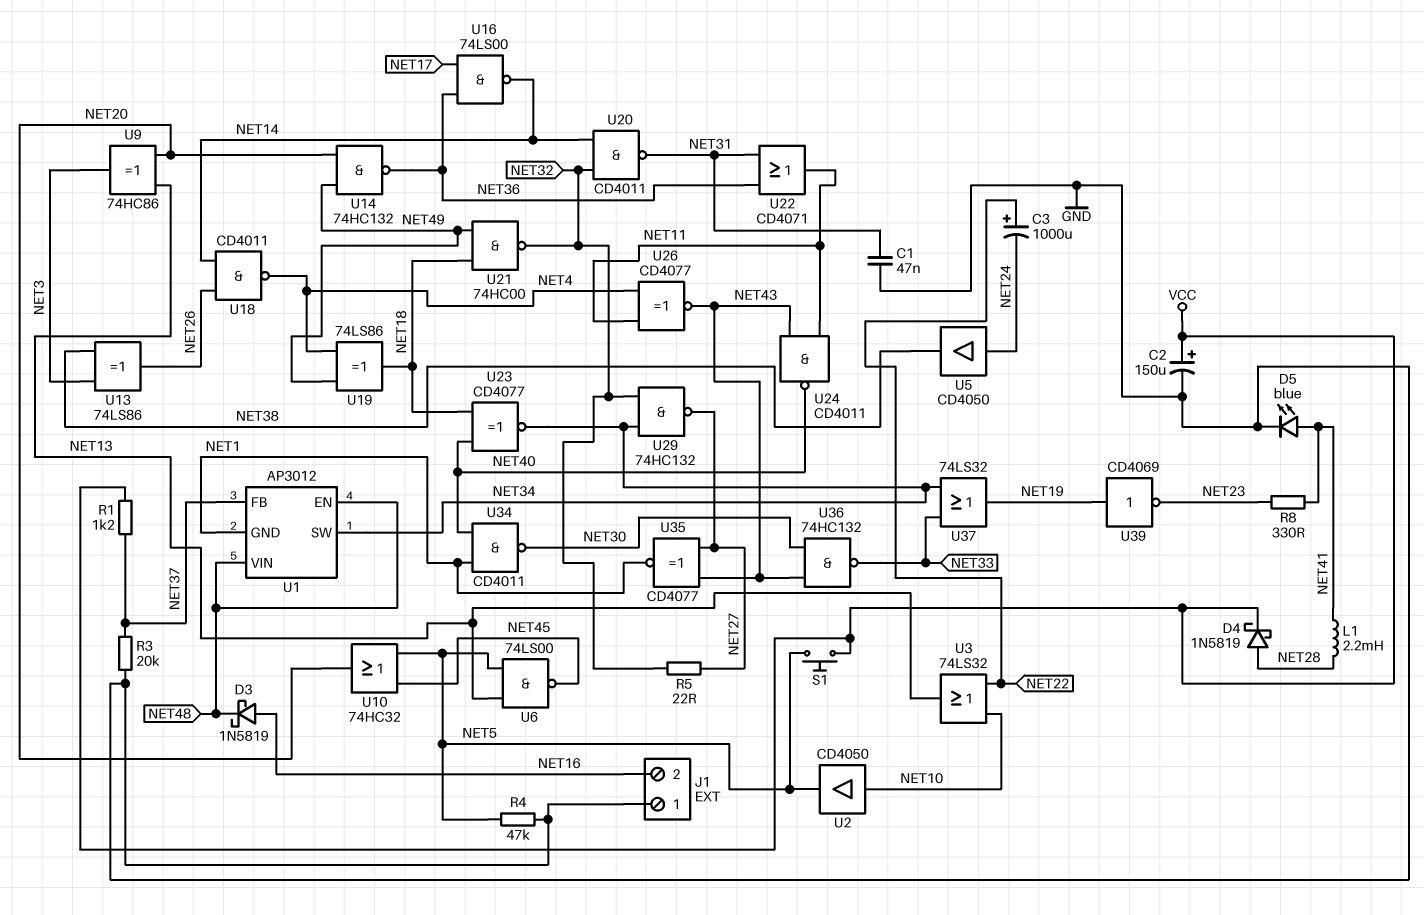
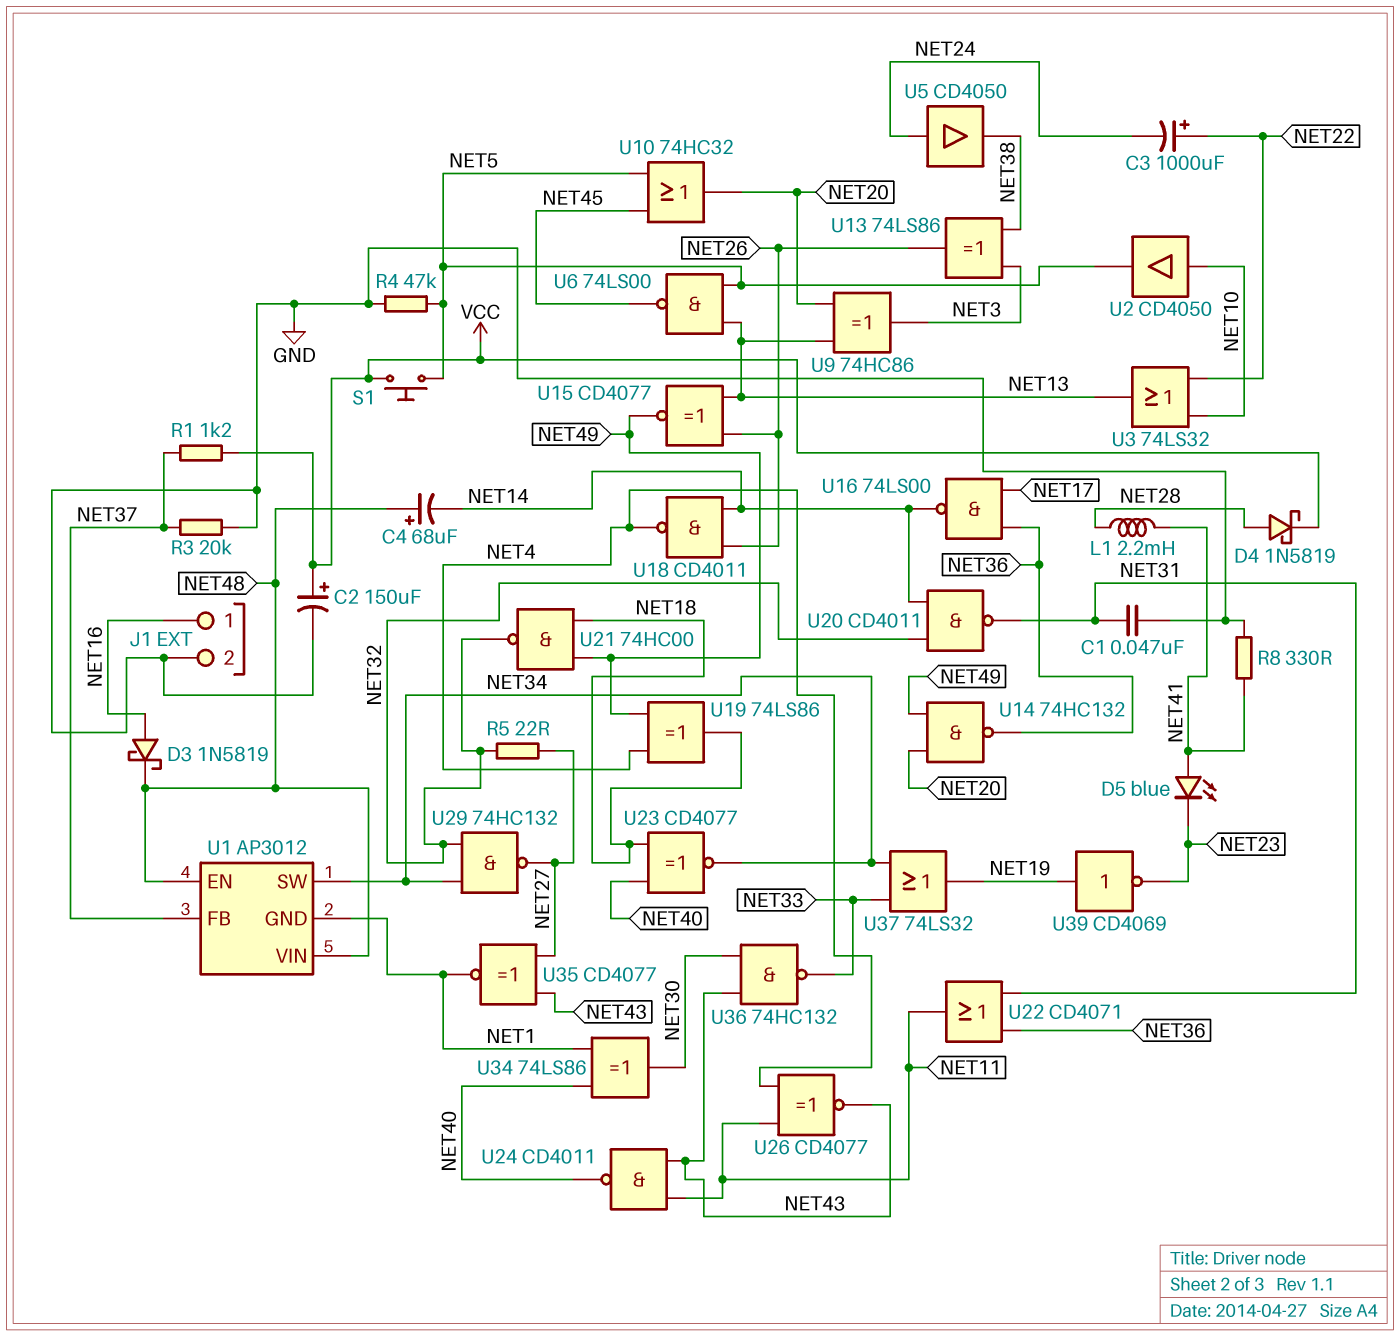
C4: none -> 68uF (plus NET48, minus NET14)
D5: LED blue (A NET41, K GND) -> LED blue (A NET41, K NET23)
J1 pin 1: GND -> NET16
J1 pin 2: NET16 -> GND
R8: 330 (NET23, NET41) -> 330 (GND, NET41)
U15: none -> XNOR CD4077 (in NET13, in NET26, out NET49)
U34: NAND CD4011 (in NET1, in NET40, out NET30) -> XOR 74LS86 (in NET1, in NET40, out NET30)

